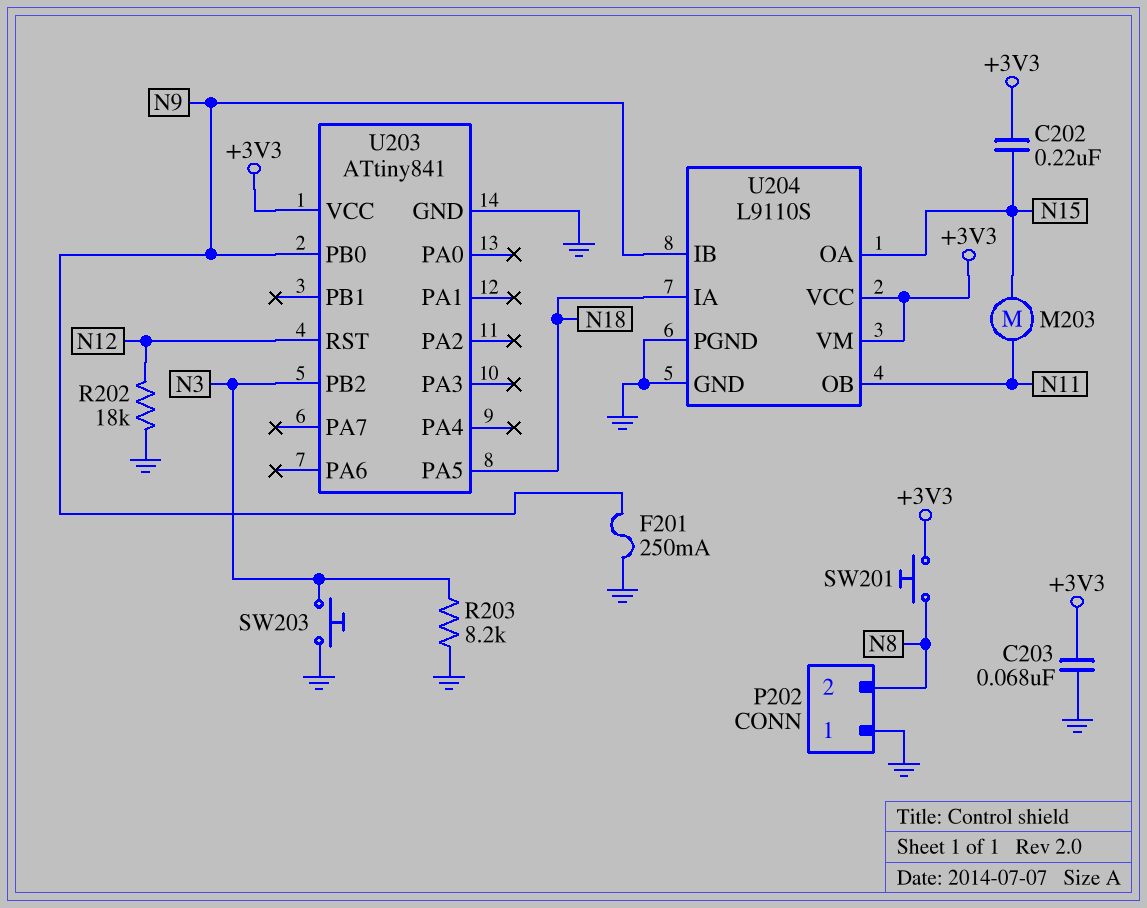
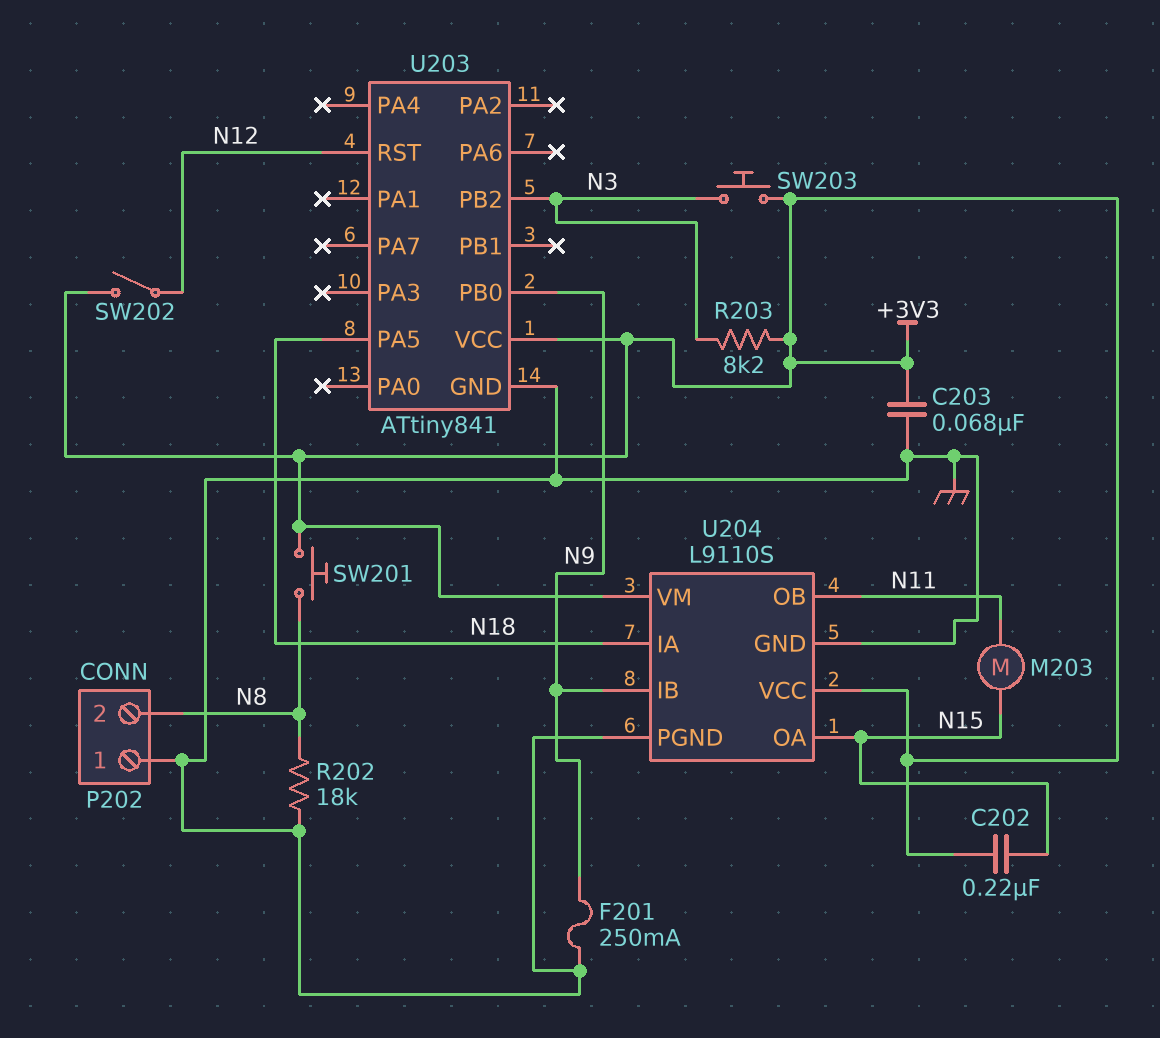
R202: 18k (GND, N12) -> 18k (GND, N8)
R203: 8.2k (GND, N3) -> 8.2k (+3V3, N3)
SW202: none -> switch (+3V3, N12)
SW203: button (GND, N3) -> button (+3V3, N3)

